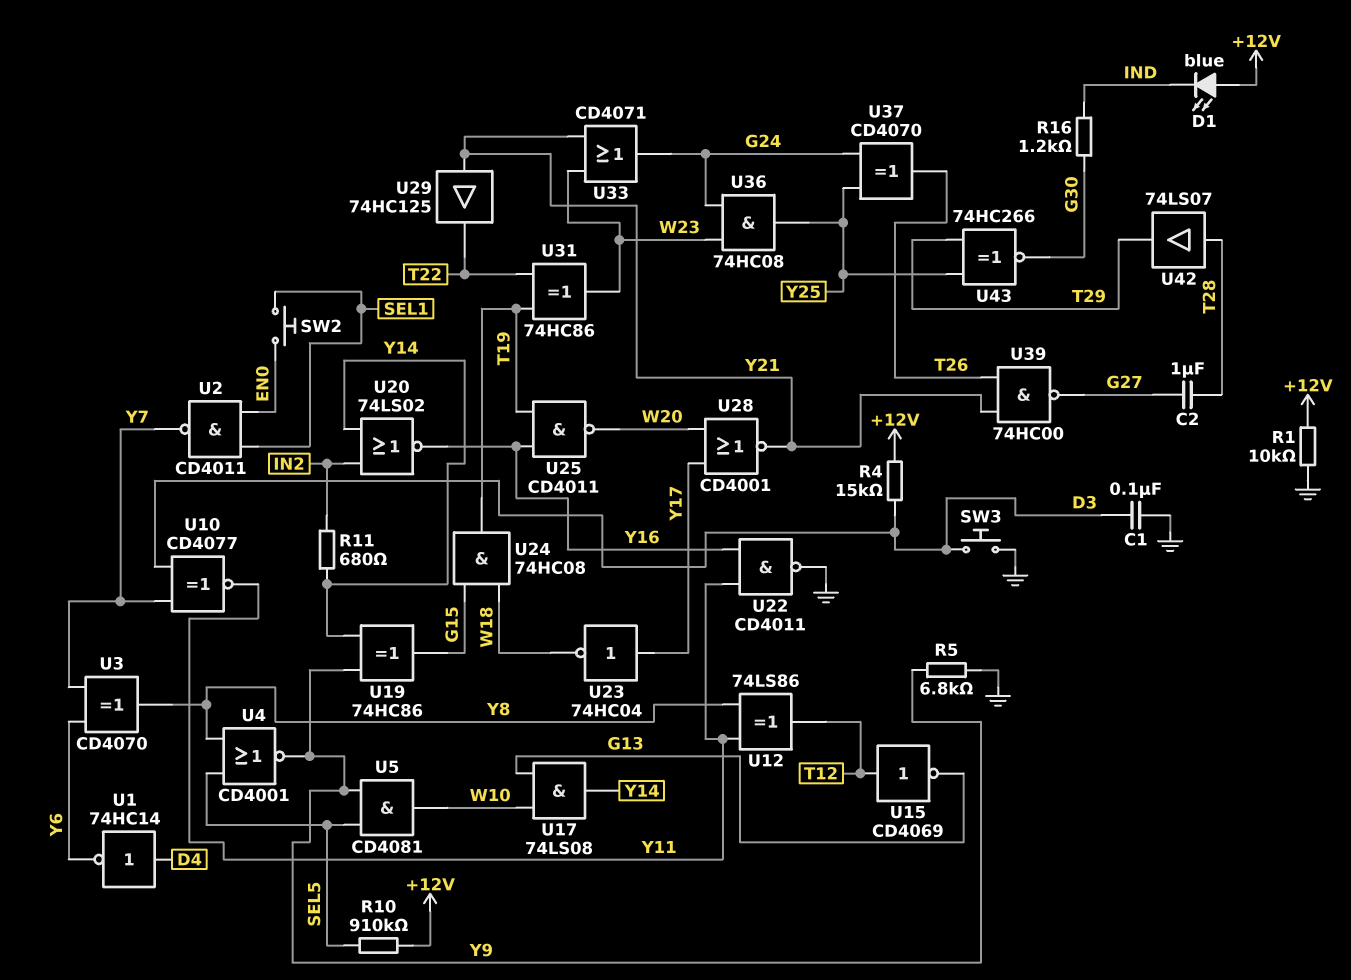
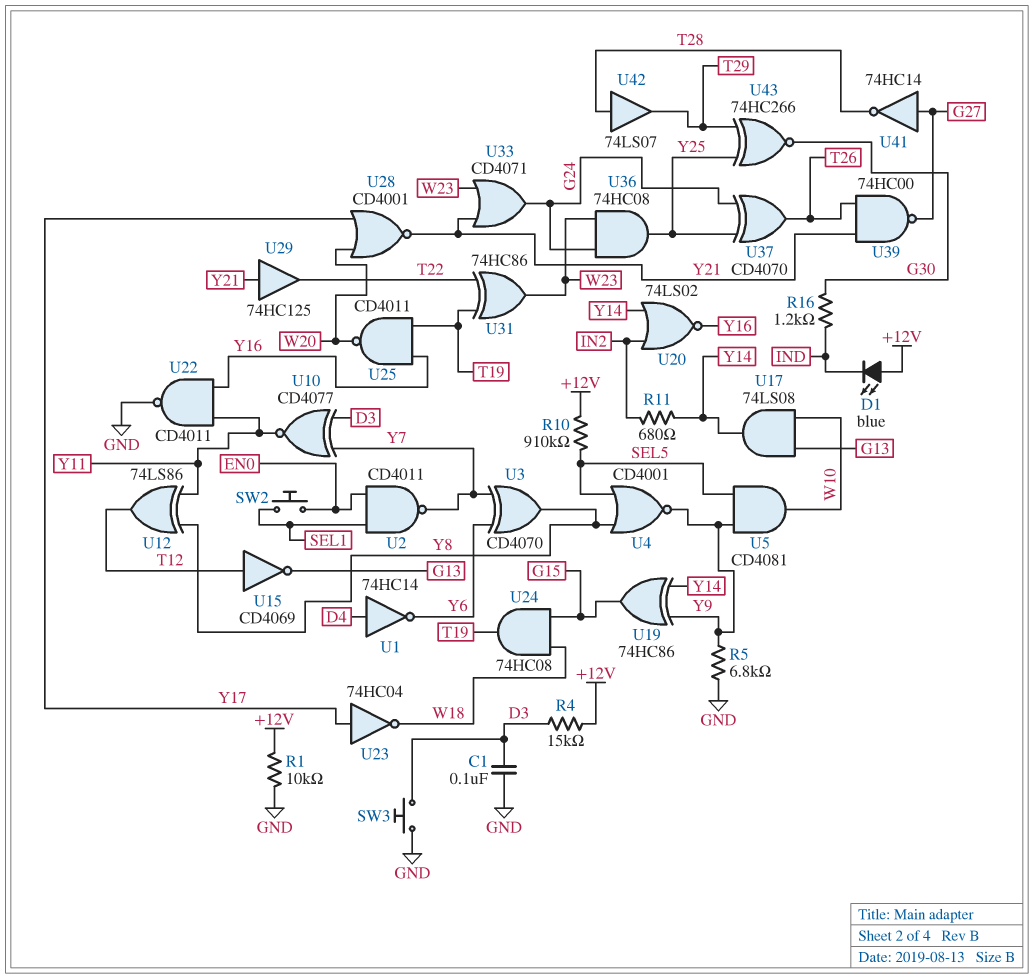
C2: 1uF (G27, T28) -> none
U41: none -> NOT 74HC14 (in G27, out T28)

